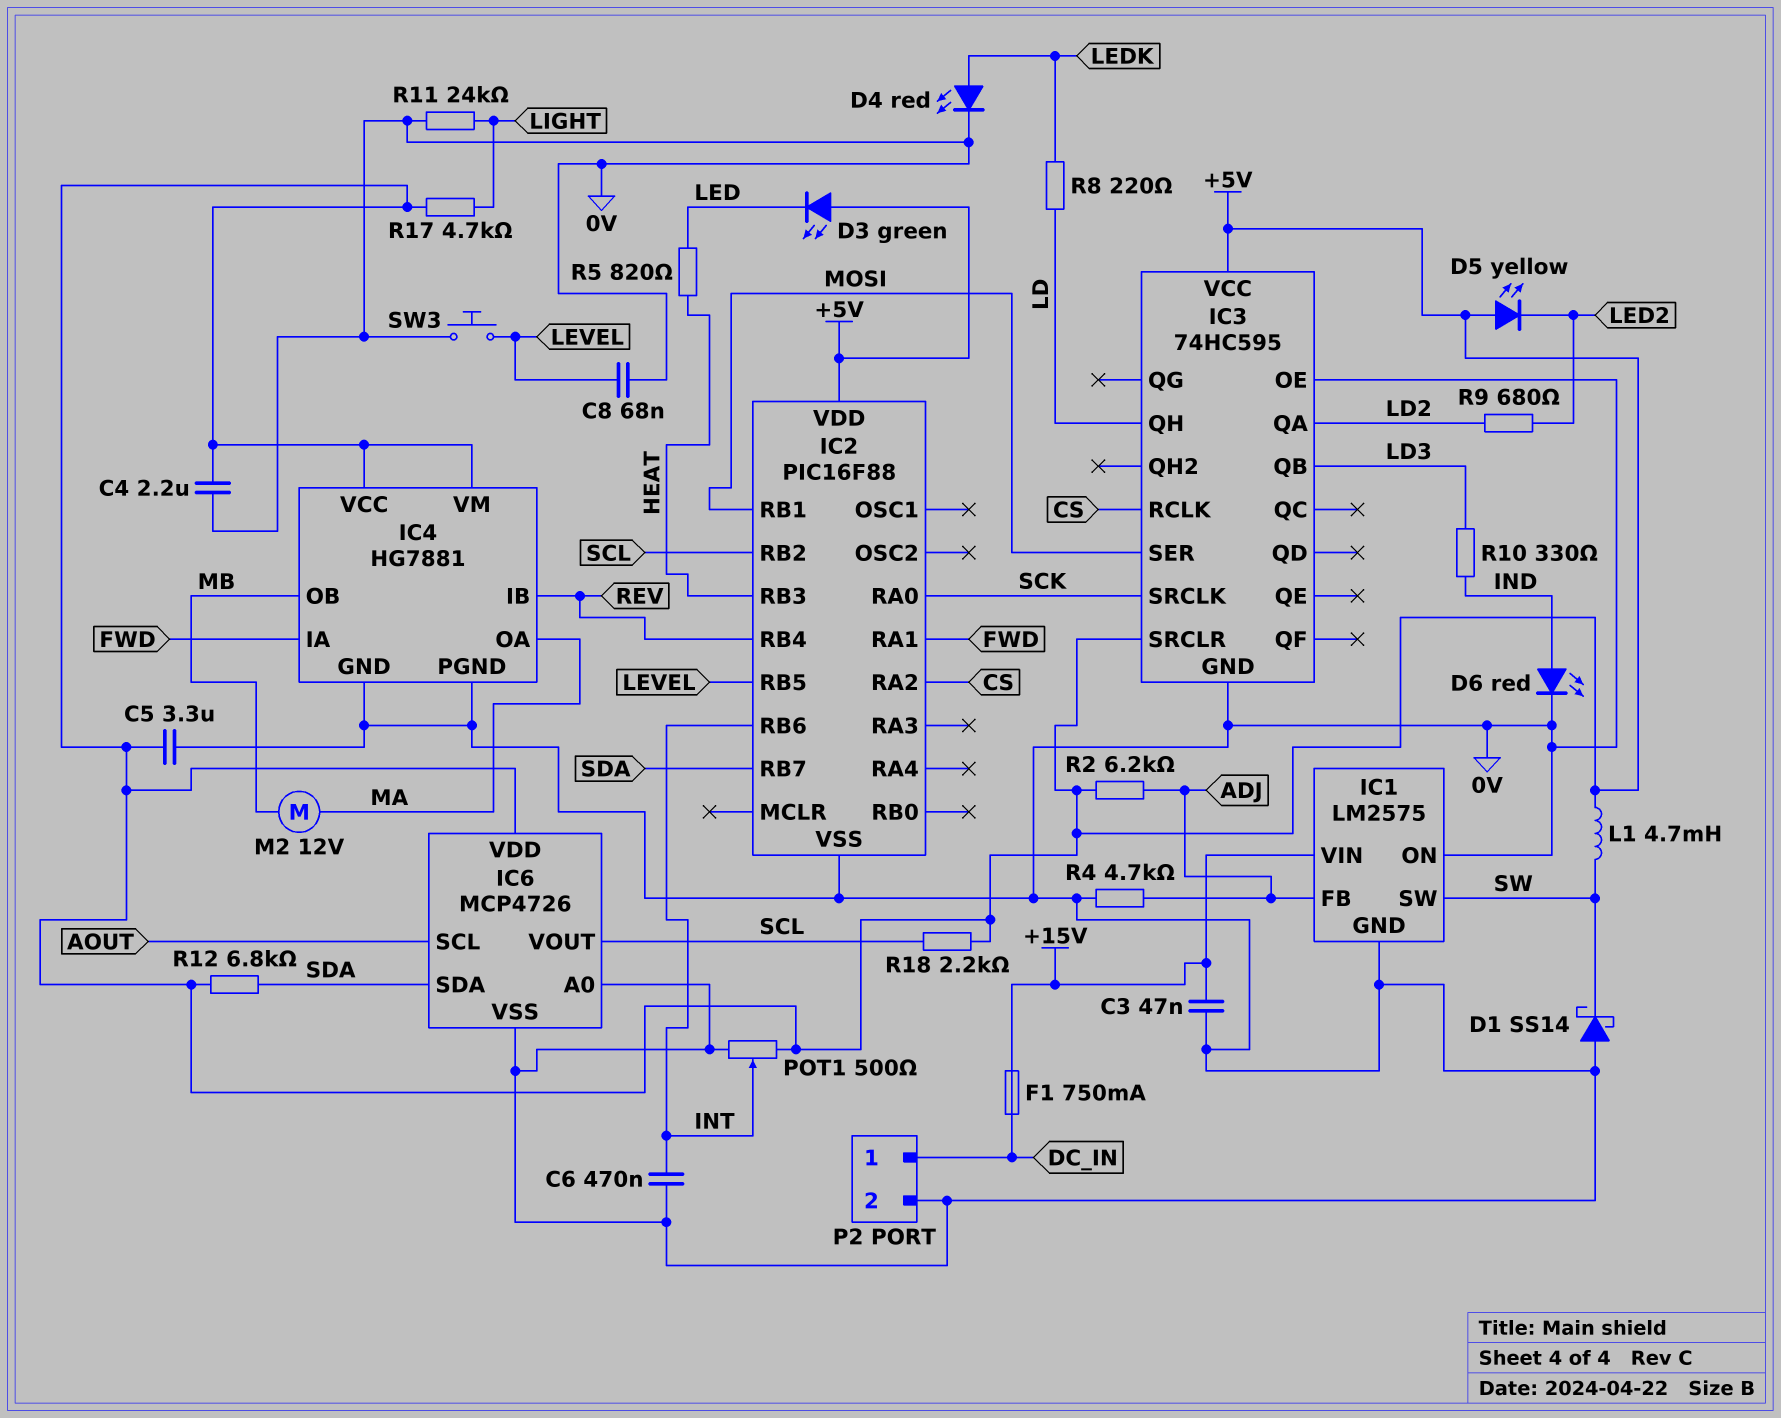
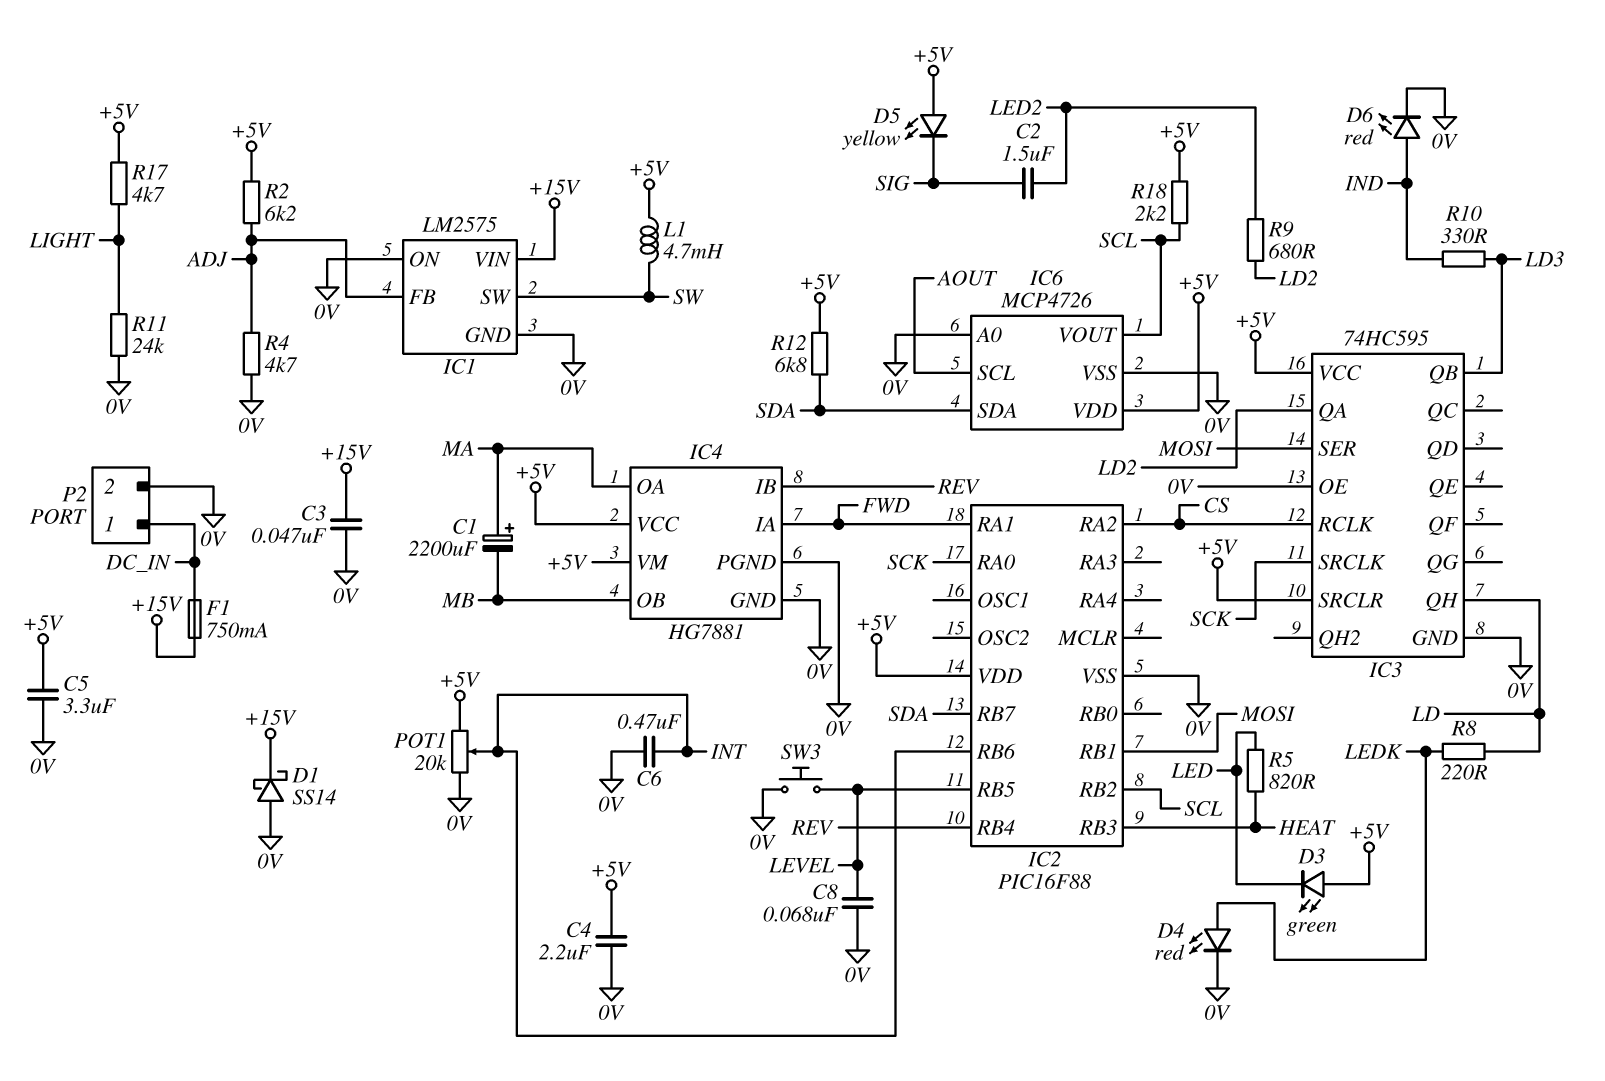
C1: none -> 2200uF (plus MA, minus MB)
C2: none -> 1.5uF (LED2, SIG)
D1: schottky SS14 (A 0V, K SW) -> schottky SS14 (A 0V, K +15V)
D5: LED yellow (A +5V, K LED2) -> LED yellow (A +5V, K SIG)
M2: motor 12V (MA, MB) -> none
POT1: 500 (+5V, 0V, wiper INT) -> 20k (+5V, 0V, wiper INT)

